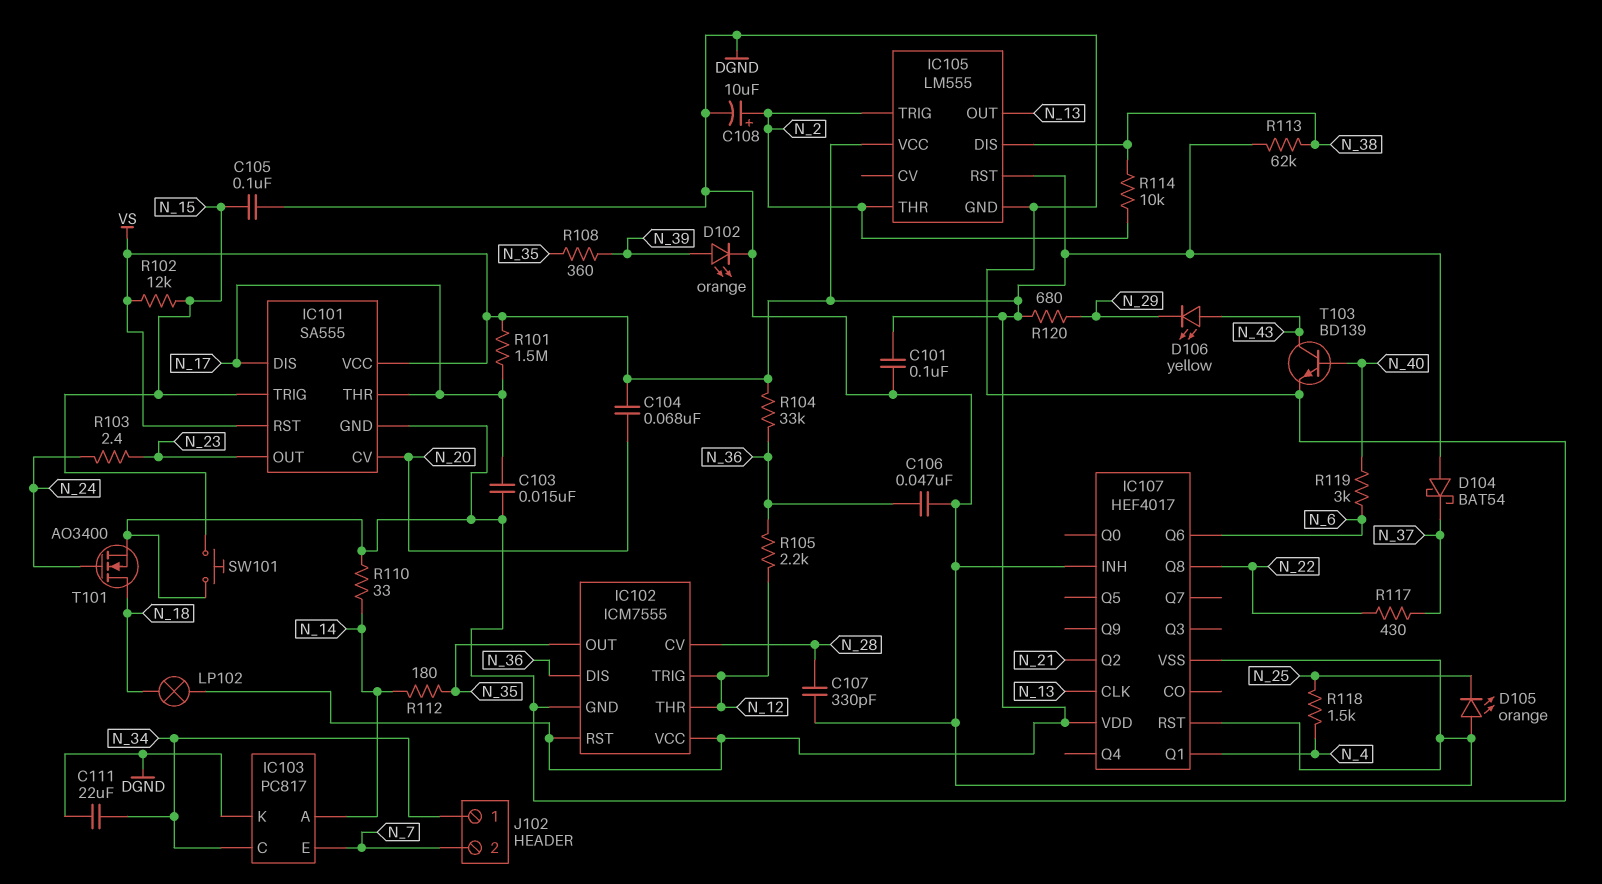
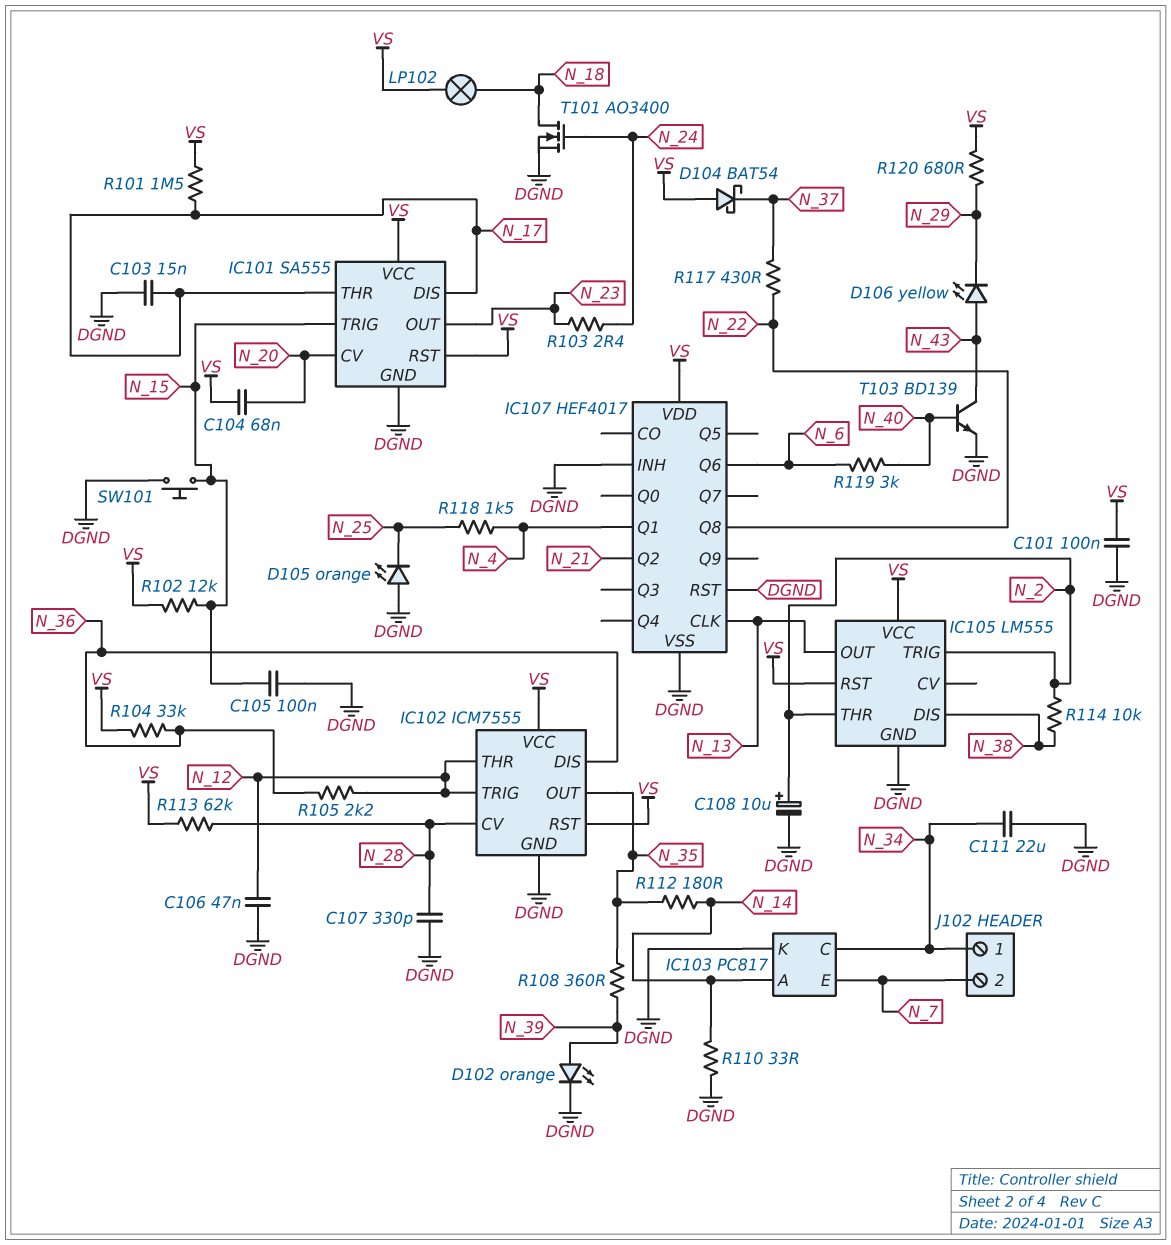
C106: 47nF (DGND, N_36) -> 47nF (DGND, N_12)
R113: 62k (N_38, VS) -> 62k (N_28, VS)

